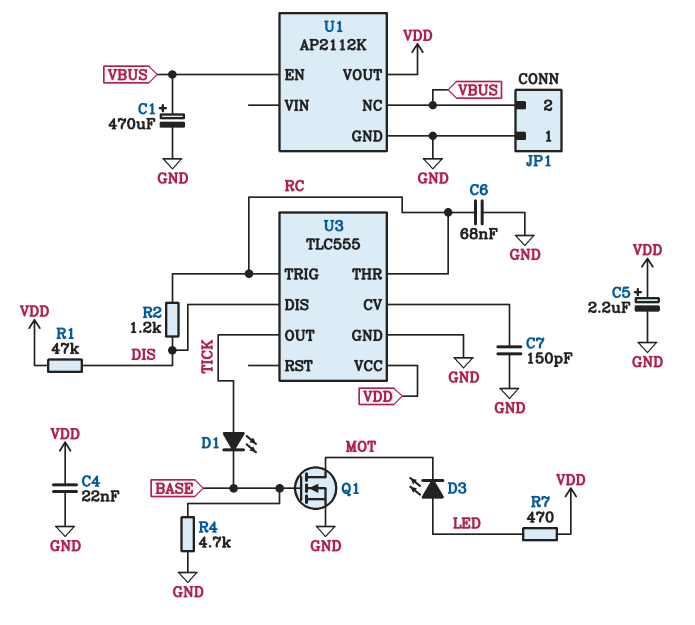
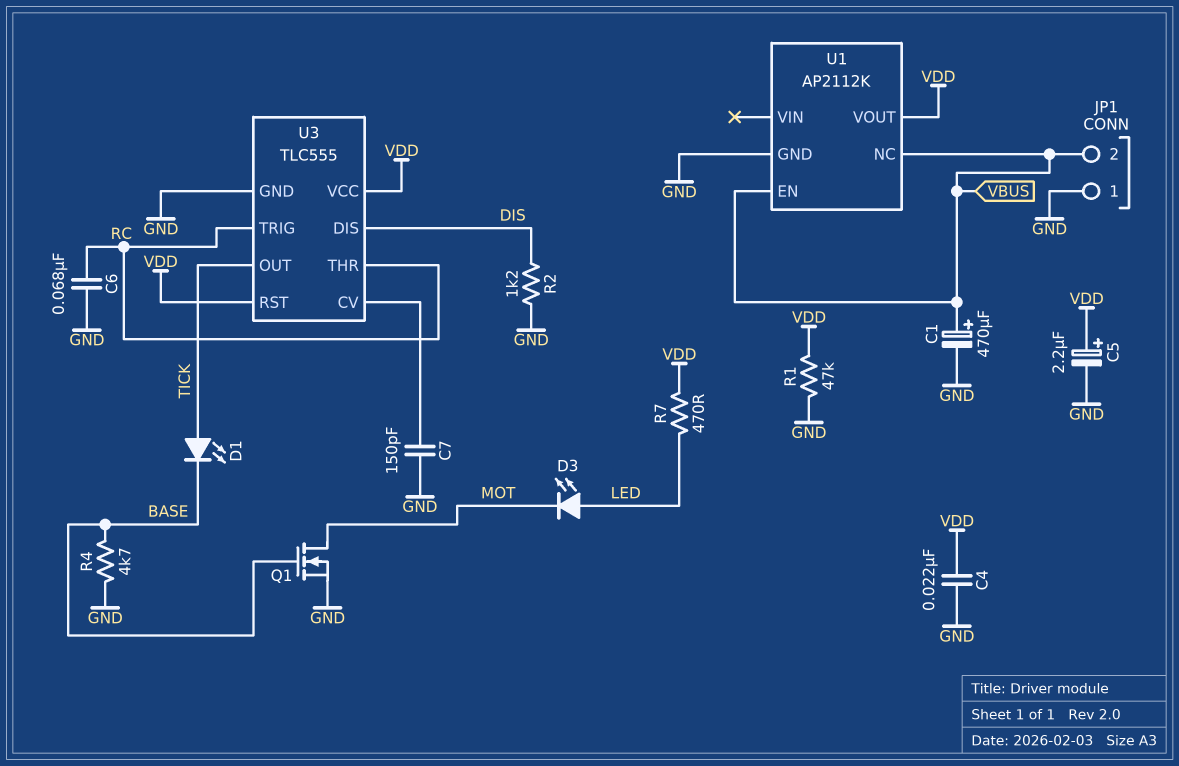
R1: 47k (DIS, VDD) -> 47k (GND, VDD)
R2: 1.2k (DIS, RC) -> 1.2k (DIS, GND)
U3 pin RST: none -> VDD

